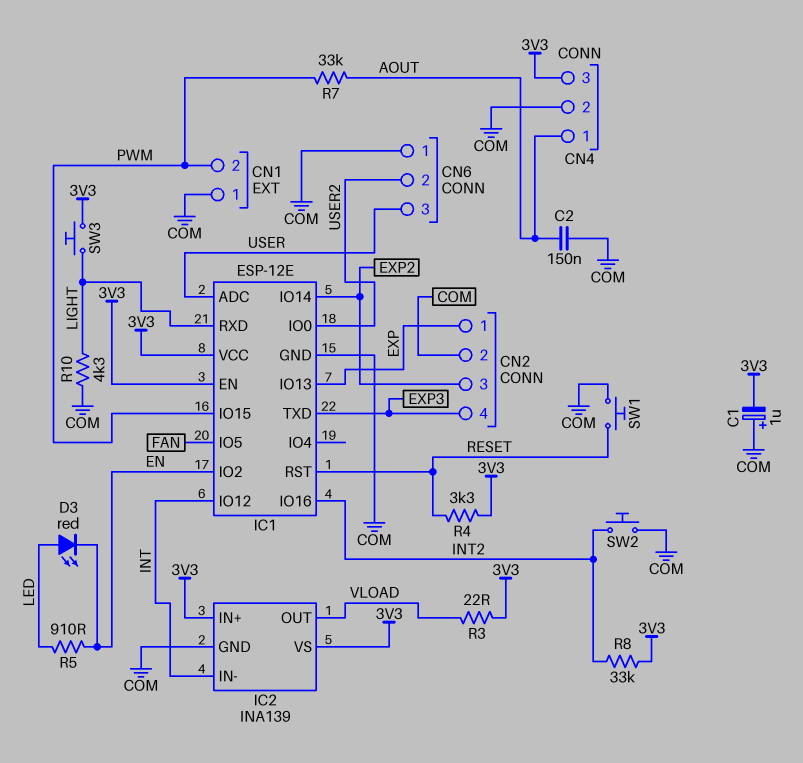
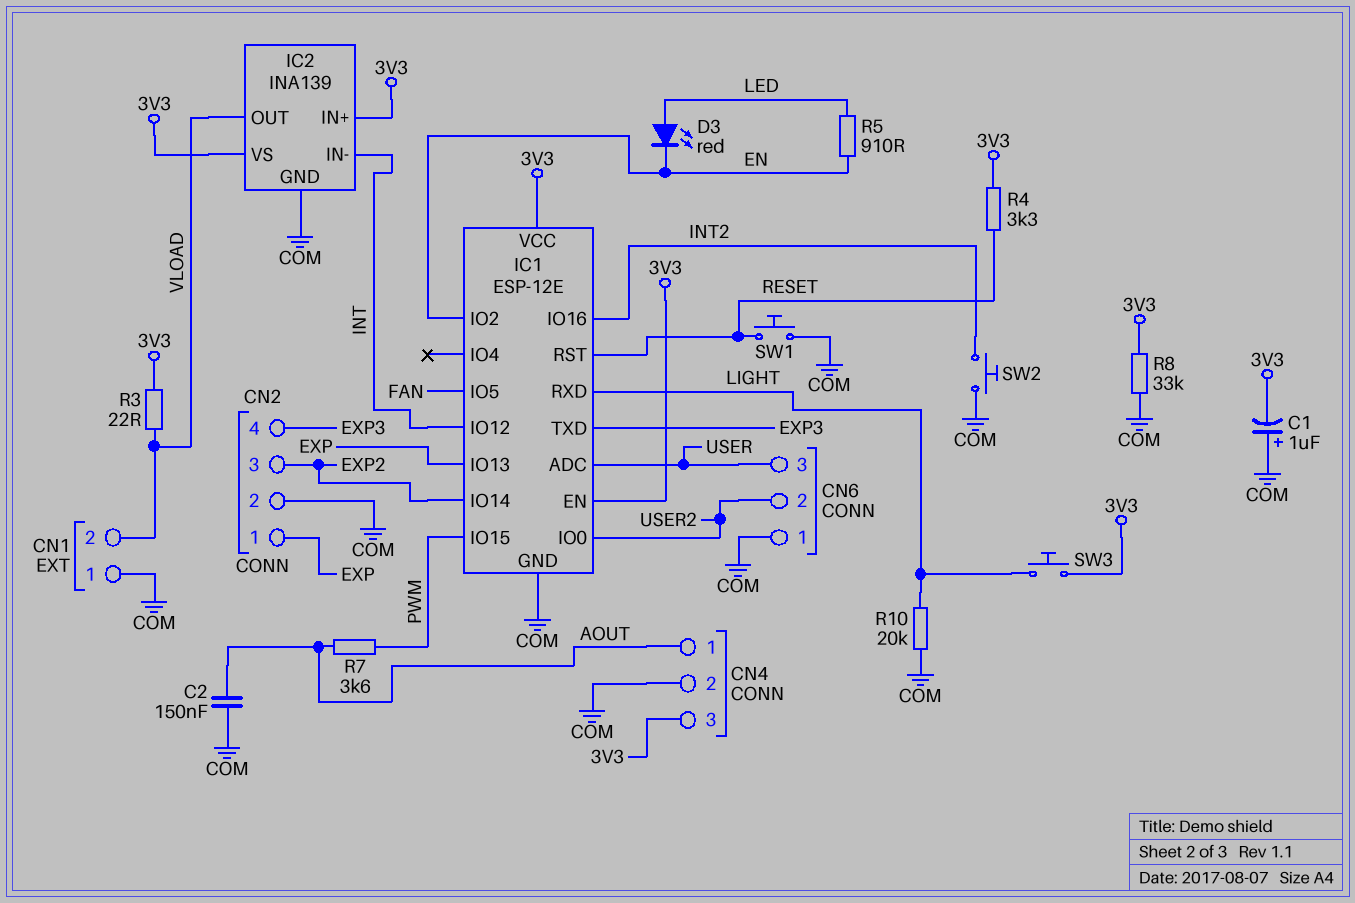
CN1 pin 2: PWM -> VLOAD
R7: 33k (AOUT, PWM) -> 3.6k (AOUT, PWM)
R8: 33k (3V3, INT2) -> 33k (3V3, COM)
R10: 4.3k (COM, LIGHT) -> 20k (COM, LIGHT)

